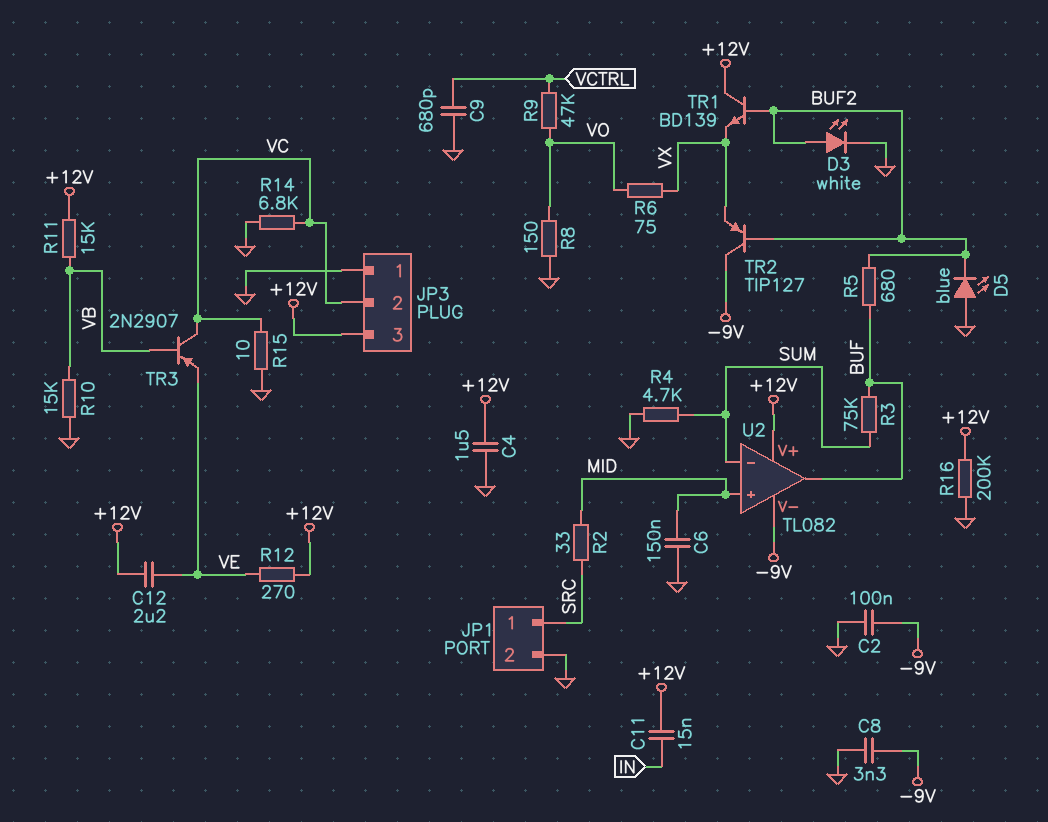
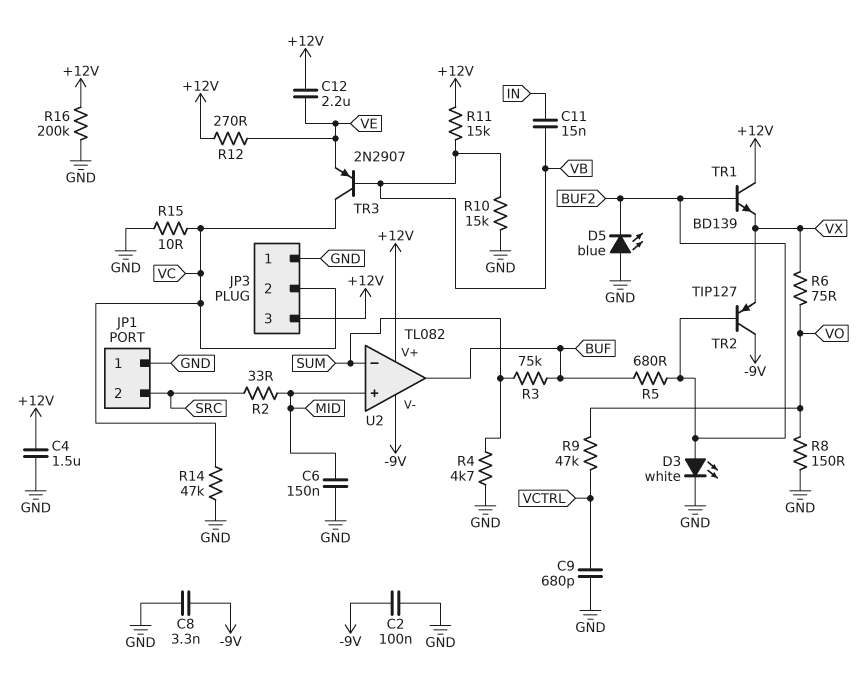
C11: 15nF (+12V, IN) -> 15nF (IN, VB)
JP1 pin 1: SRC -> GND
JP1 pin 2: GND -> SRC
R14: 6.8k (GND, VC) -> 47k (GND, VC)

